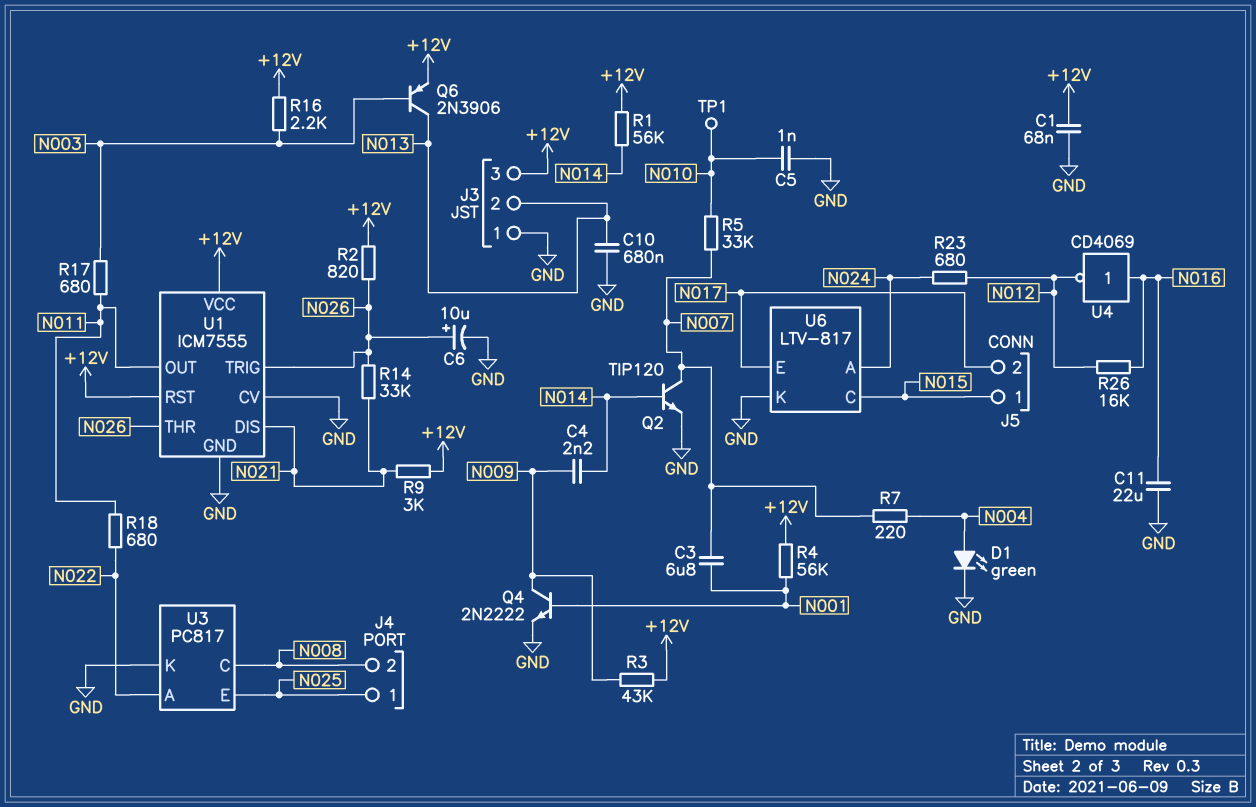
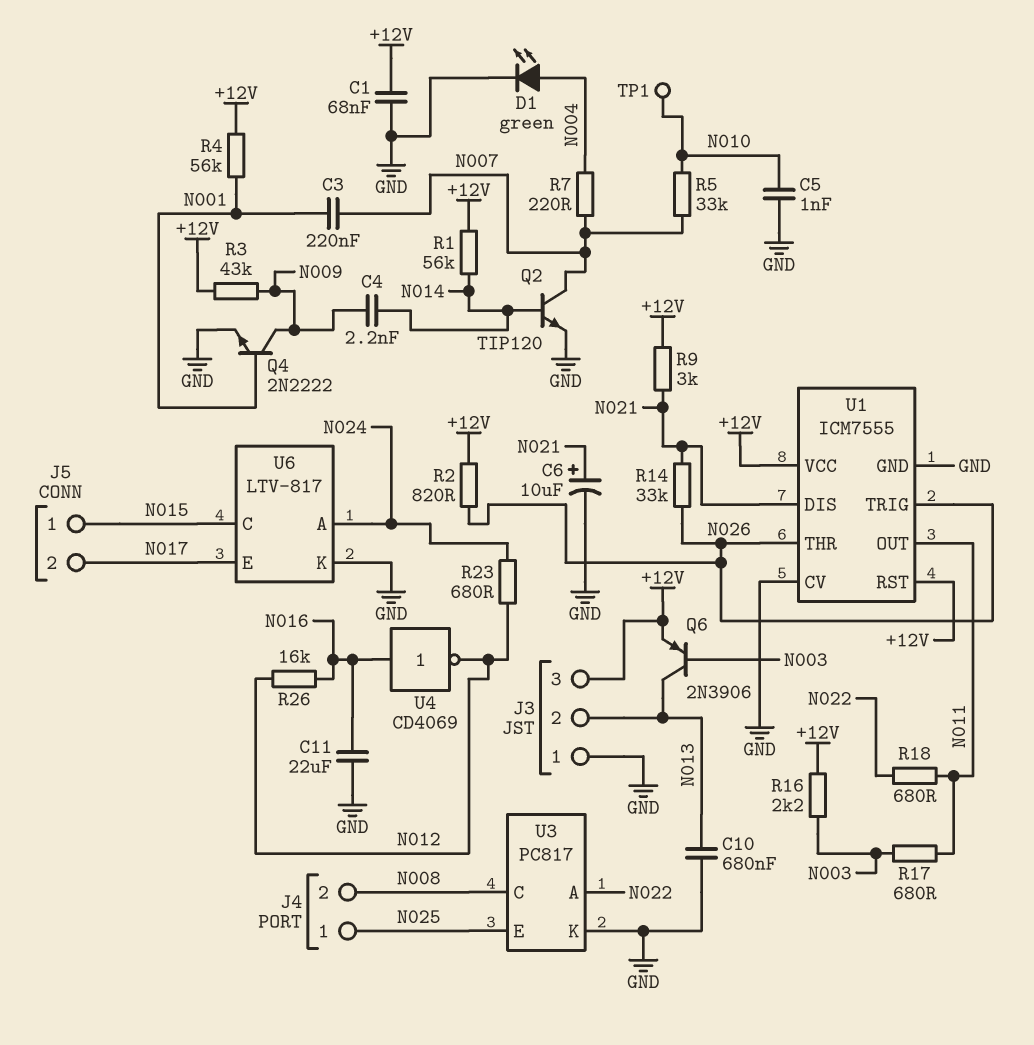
C3: 6.8uF (N001, N007) -> 220nF (N001, N007)
C6: 10uF (plus N026, minus GND) -> 10uF (plus N021, minus GND)

